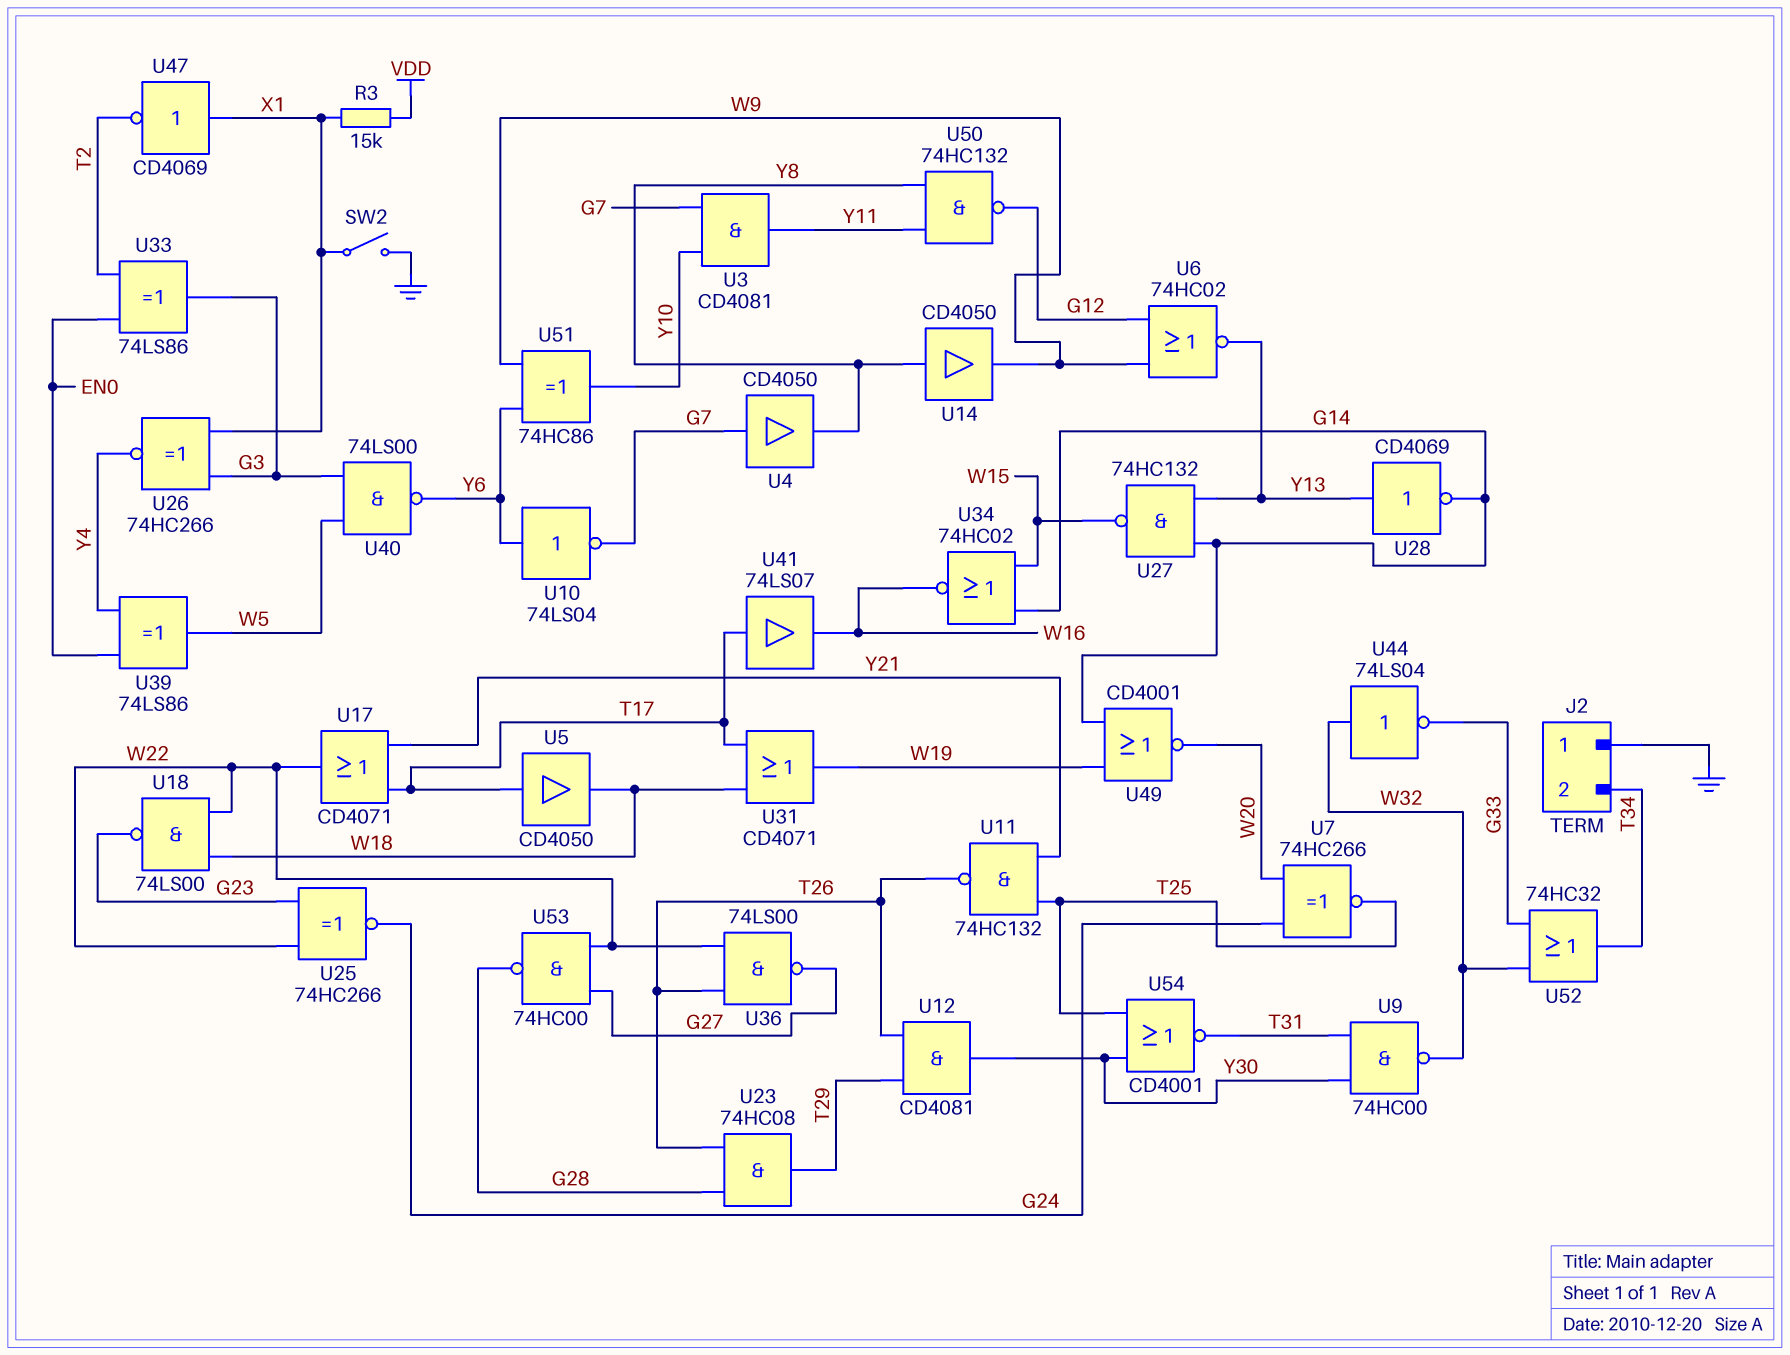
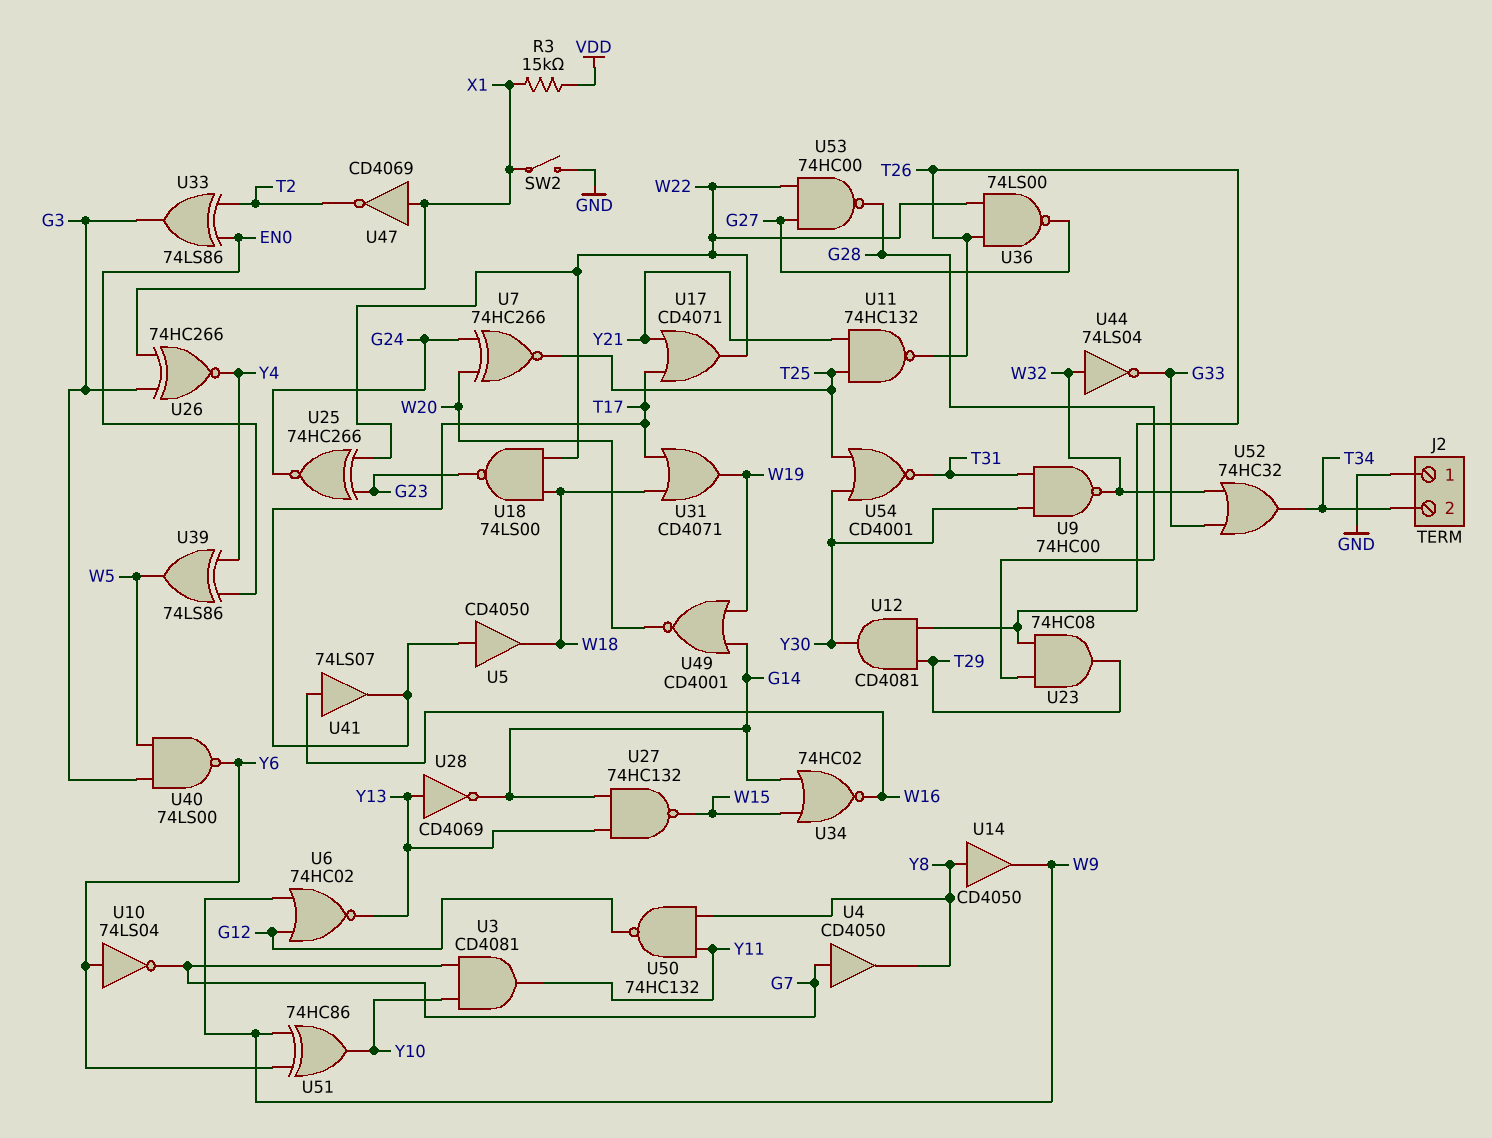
U41: buffer 74LS07 (in T17, out W16) -> buffer 74LS07 (in W16, out T17)

